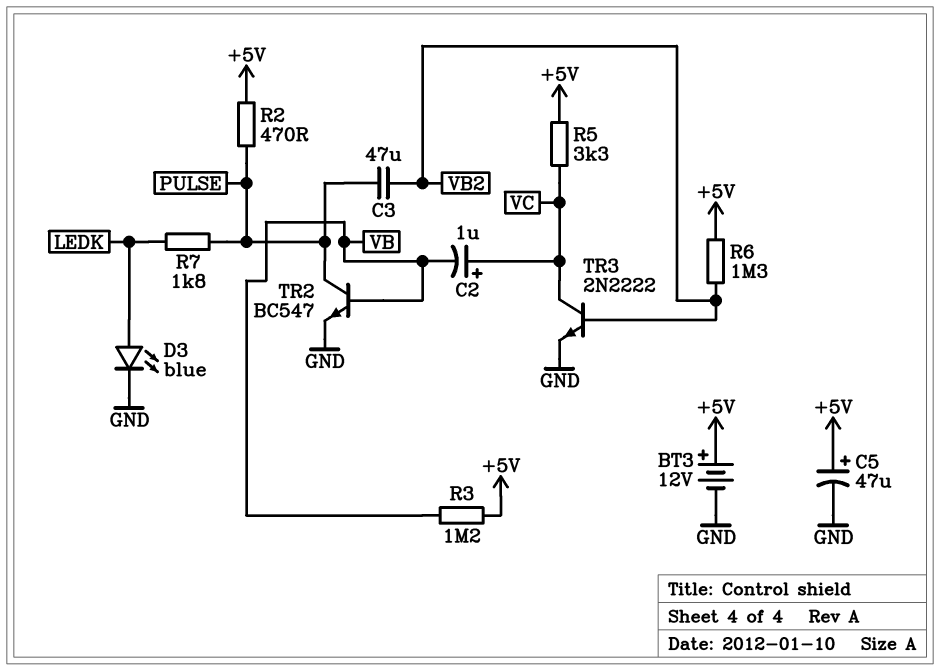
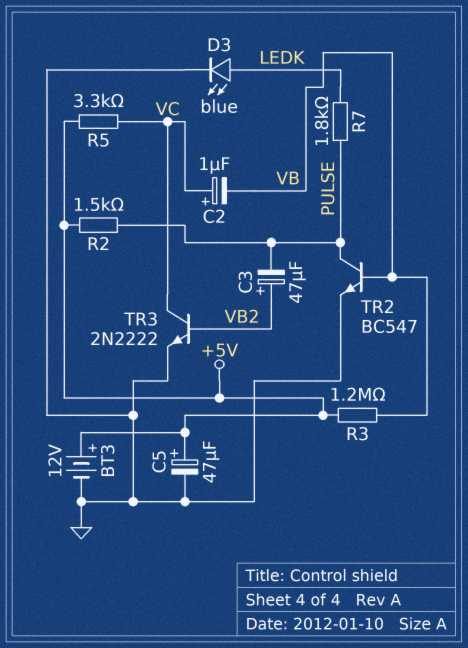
C3: 47uF (PULSE, VB2) -> 47uF (plus VB2, minus PULSE)
R2: 470 (+5V, PULSE) -> 1.5k (+5V, PULSE)
R6: 1.3M (+5V, VB2) -> none

